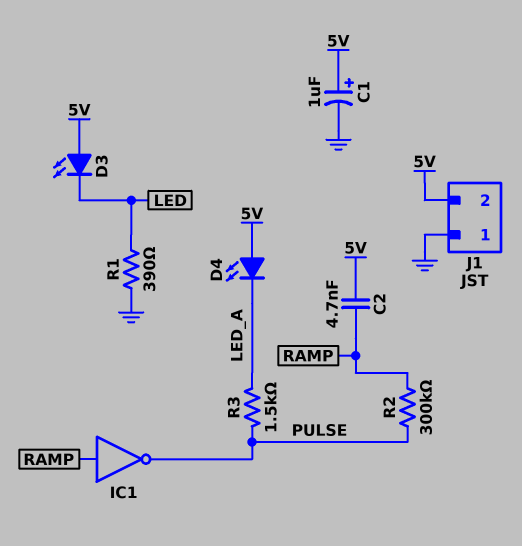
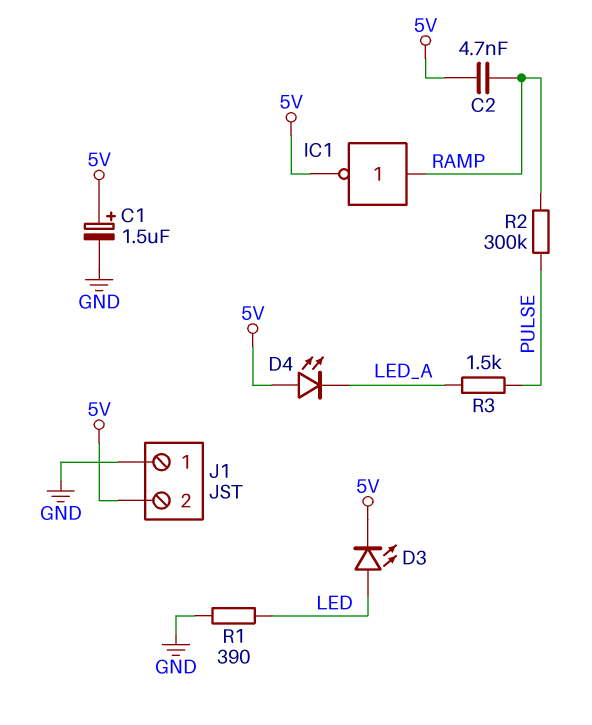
C1: 1uF (plus 5V, minus GND) -> 1.5uF (plus 5V, minus GND)
D3: LED (A 5V, K LED) -> LED (A LED, K 5V)
IC1: NOT (in RAMP, out PULSE) -> NOT (in RAMP, out 5V)

